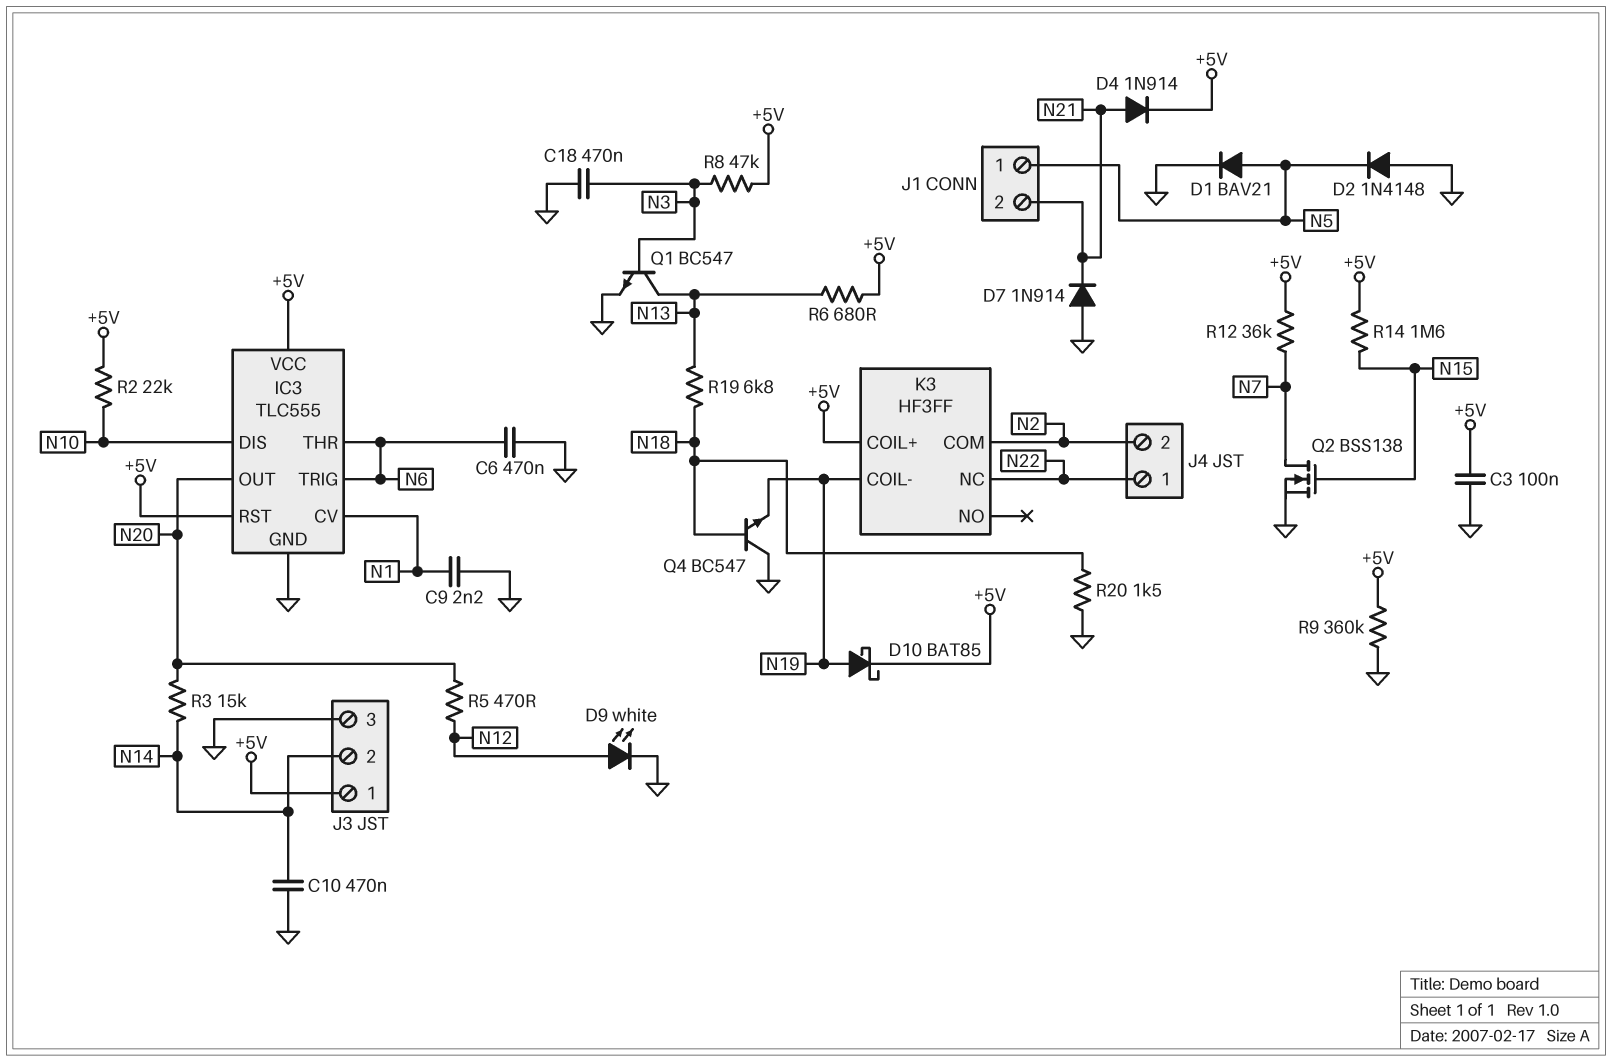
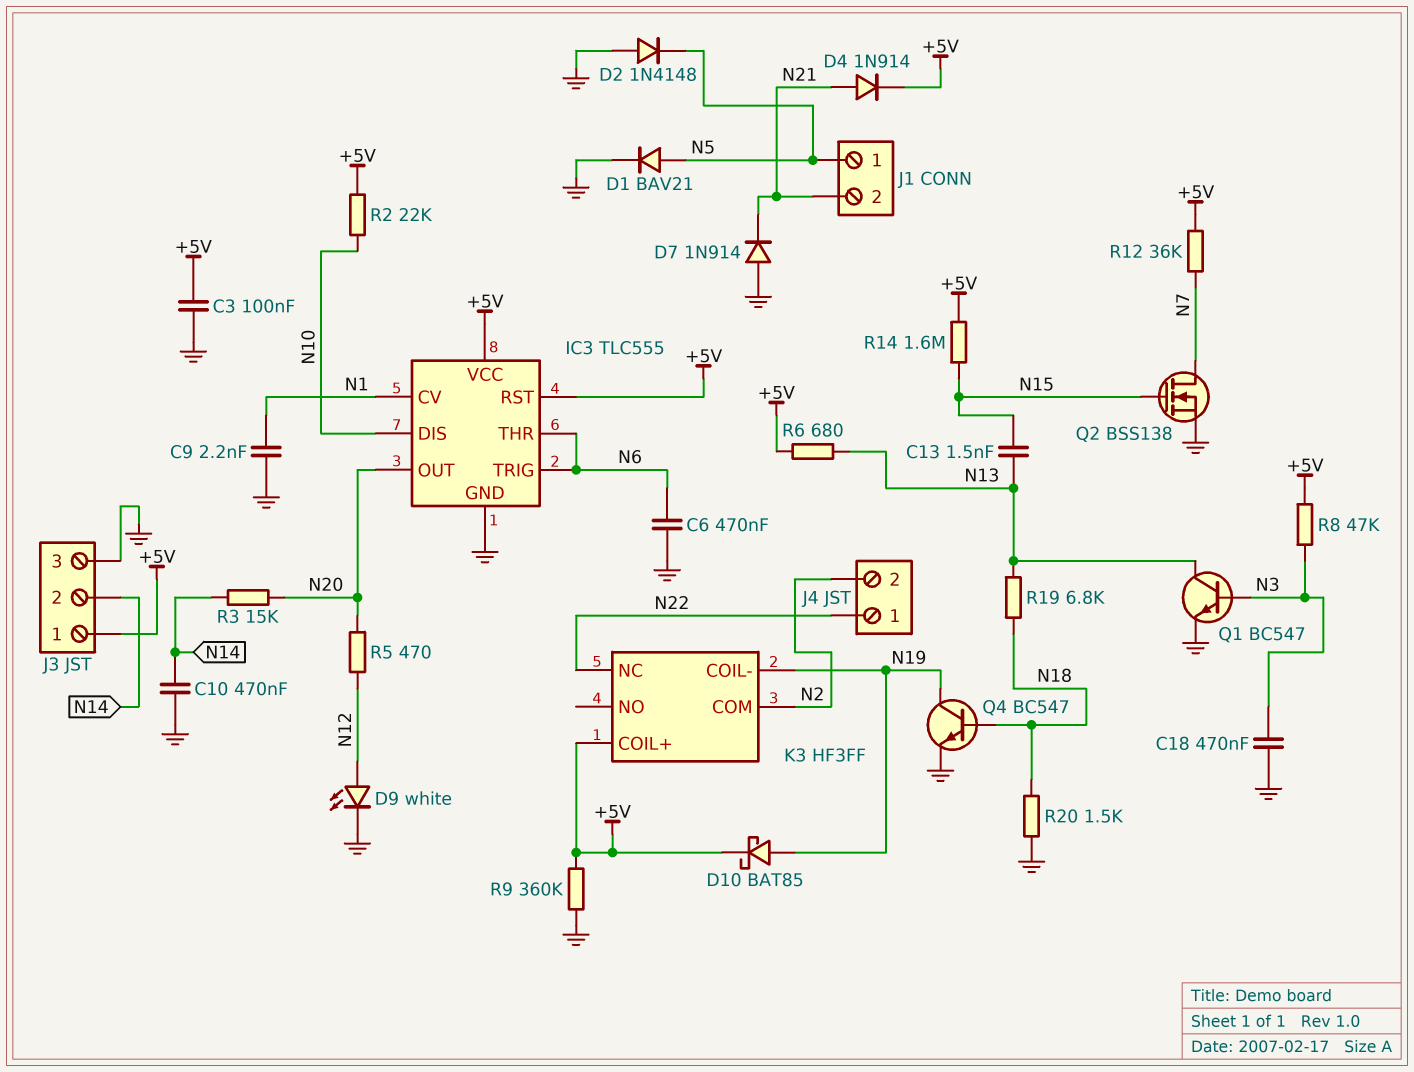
C13: none -> 1.5nF (N13, N15)
Q4: NPN BC547 (B N18, C GND, E N19) -> NPN BC547 (B N18, C N19, E GND)

